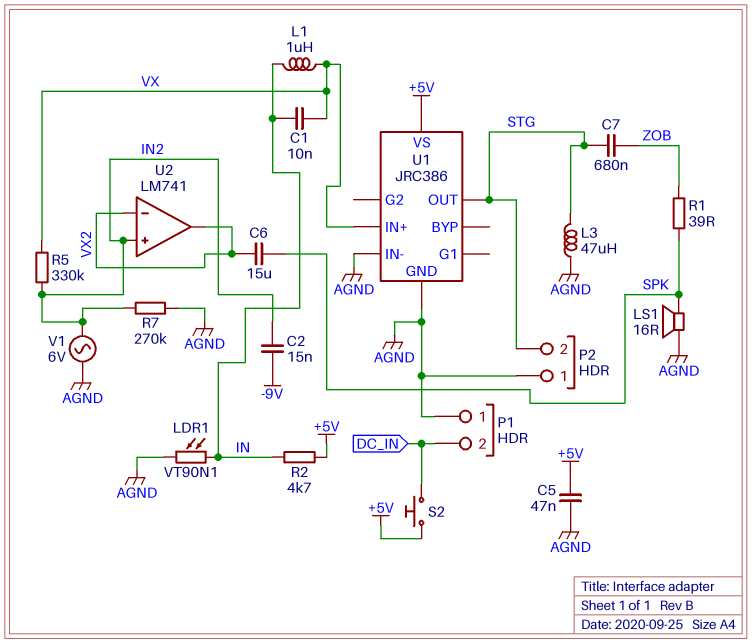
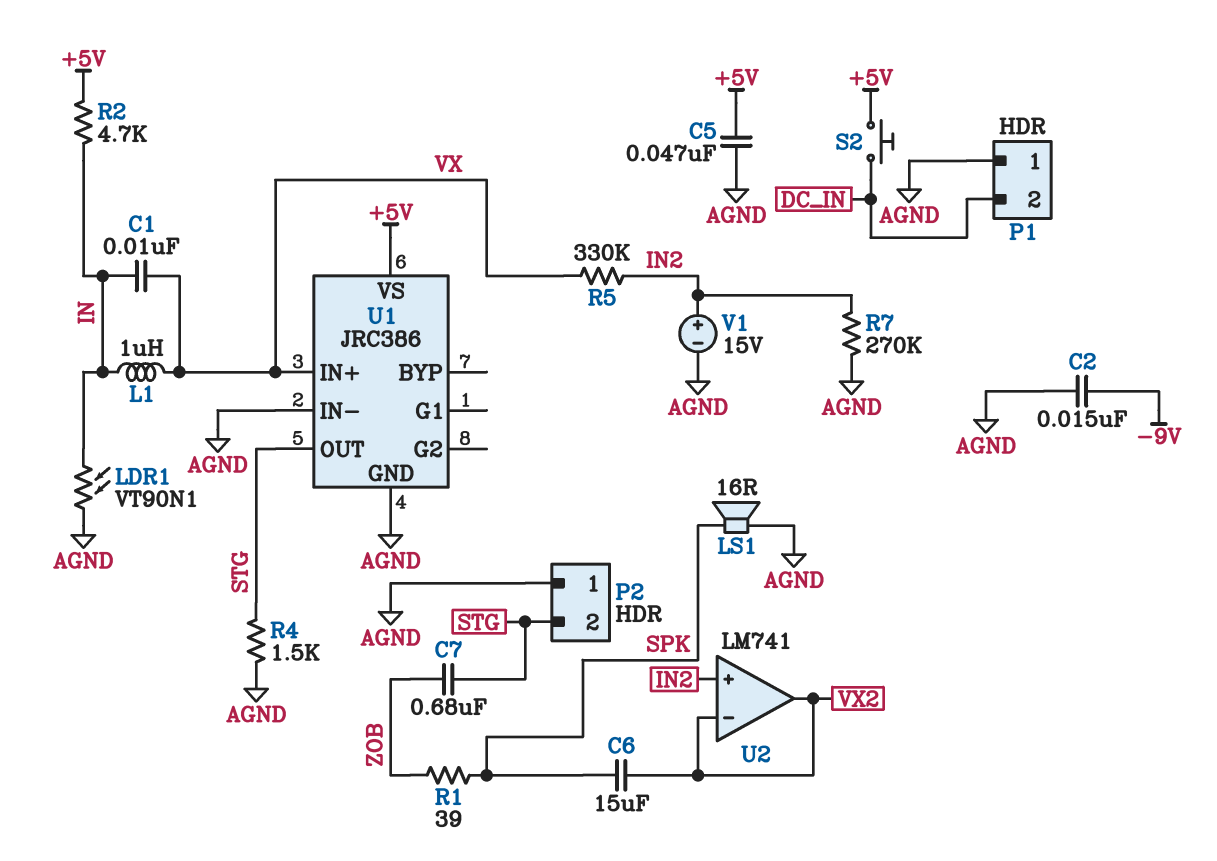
C2: 15nF (-9V, IN2) -> 15nF (-9V, AGND)
L3: 47uH (AGND, STG) -> none
R4: none -> 1.5k (AGND, STG)
V1: AC 6V (AGND, IN2) -> 15V (plus IN2, minus AGND)

